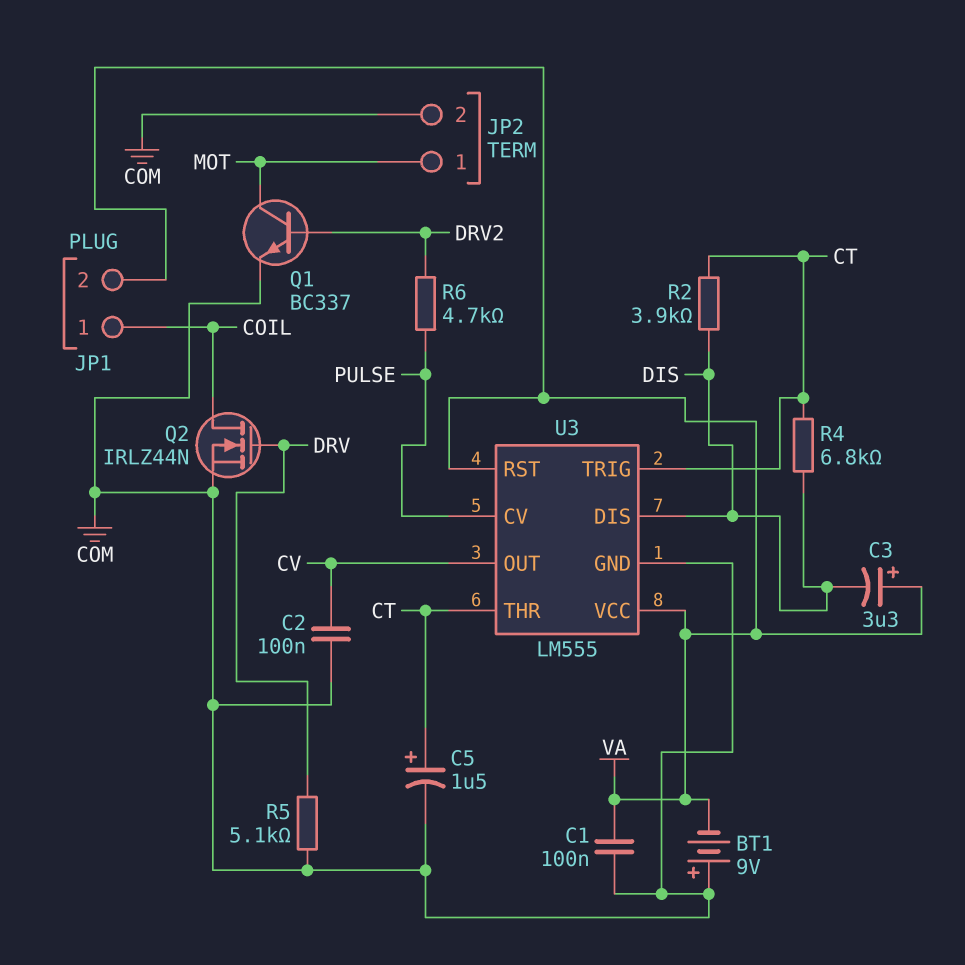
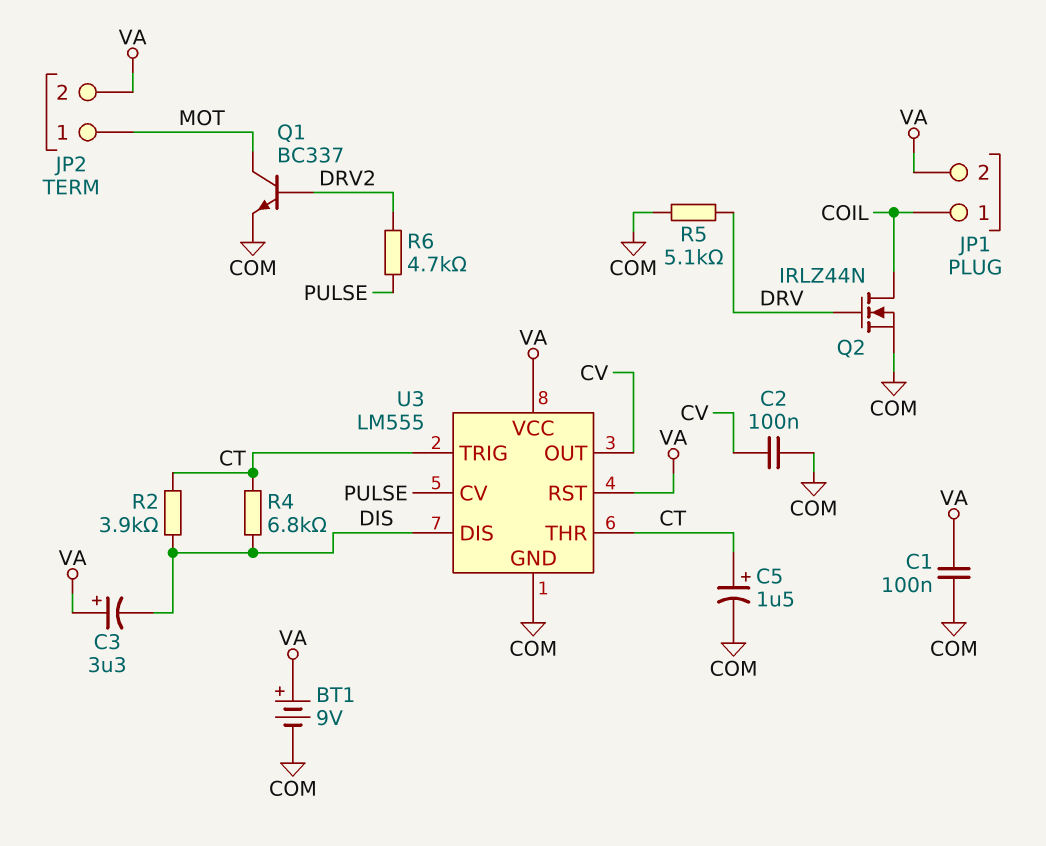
BT1: 9V (plus COM, minus VA) -> 9V (plus VA, minus COM)
JP2 pin 2: COM -> VA

